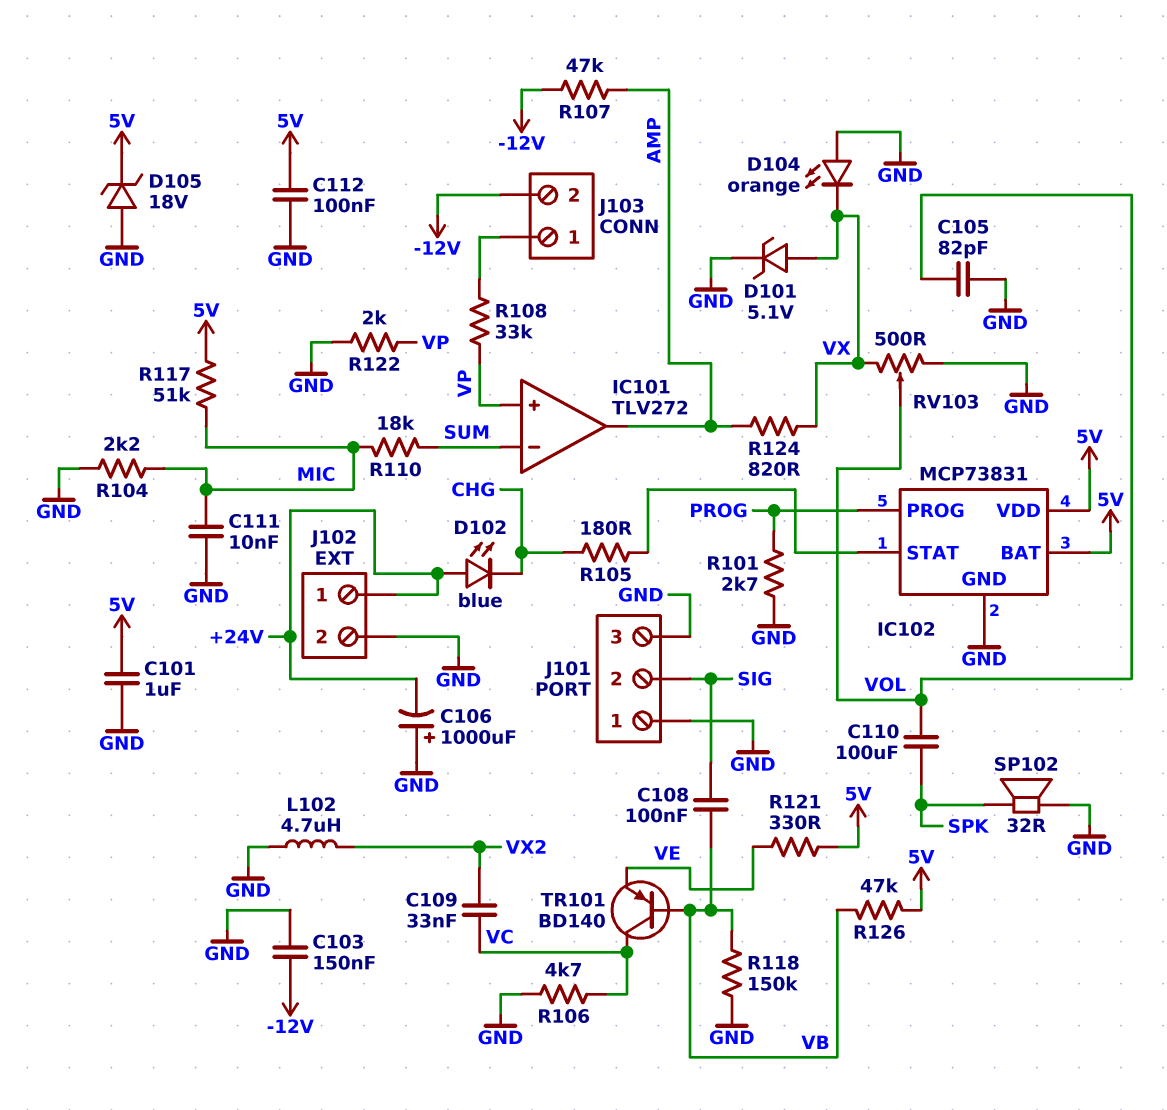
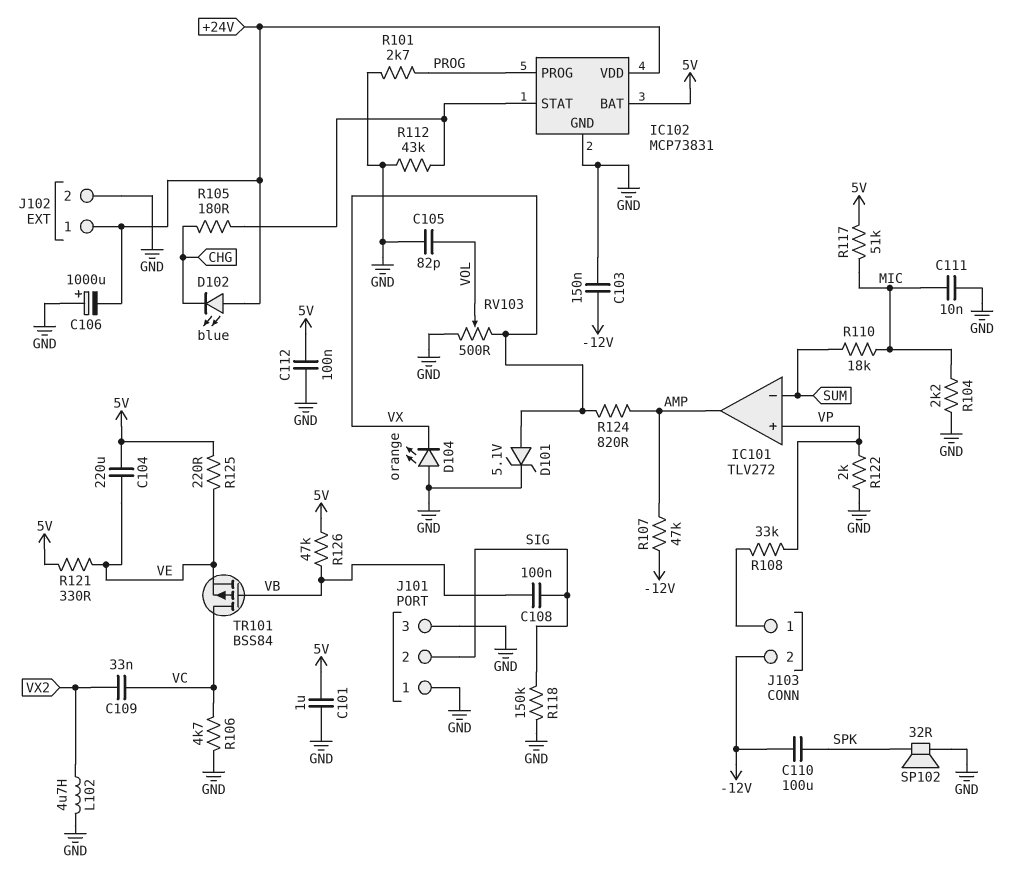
C104: none -> 220uF (5V, VE)
C110: 100uF (SPK, VOL) -> 100uF (-12V, SPK)
D105: zener 18V (A GND, K 5V) -> none
IC102 pin VDD: 5V -> +24V
R112: none -> 43k (GND, IC102/STAT)
R118: 150k (GND, VB) -> 150k (GND, SIG)
R125: none -> 220 (5V, VE)
TR101: PNP BD140 (B VB, C VC, E VE) -> PMOS BSS84 (G VB, D VC, S VE)

